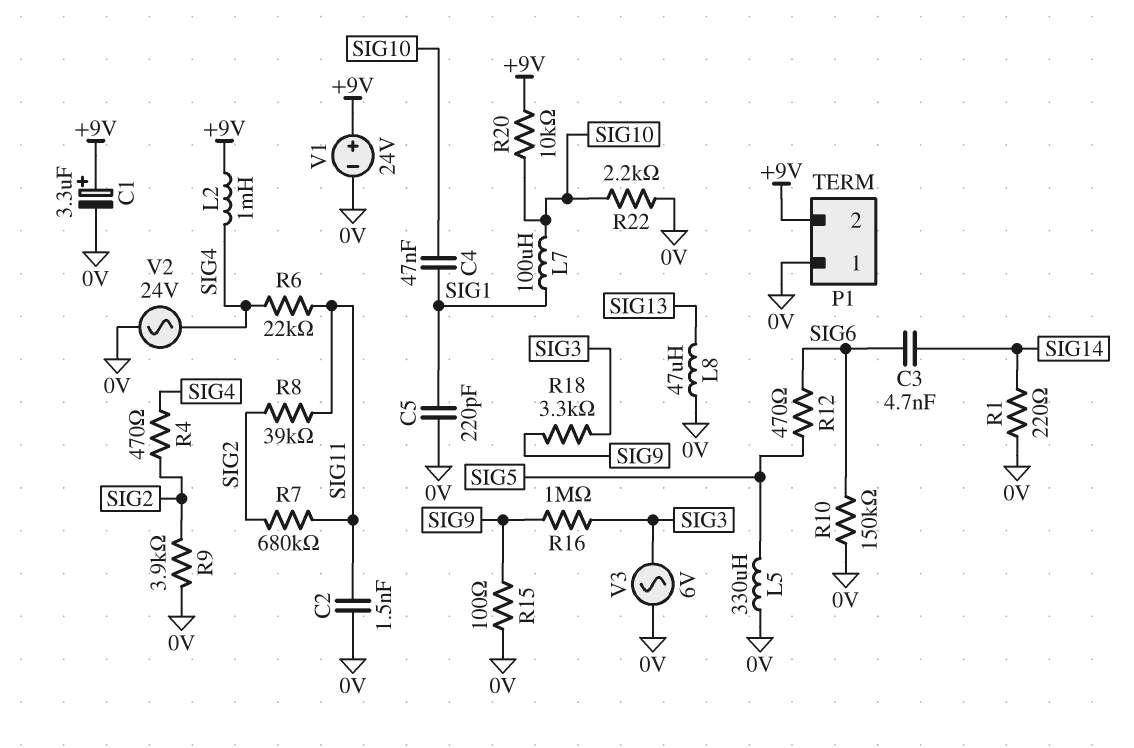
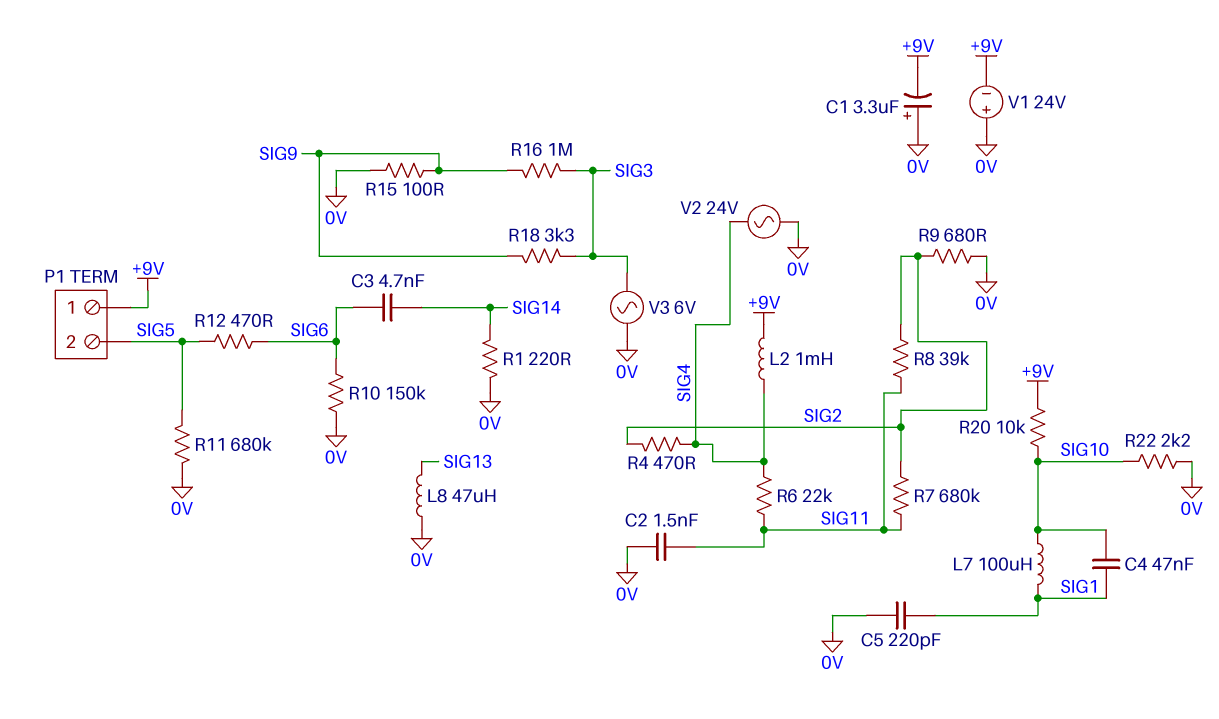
C1: 3.3uF (plus +9V, minus 0V) -> 3.3uF (plus 0V, minus +9V)
L5: 330uH (0V, SIG5) -> none
P1 pin 1: 0V -> +9V
P1 pin 2: +9V -> SIG5
R9: 3.9k (0V, SIG2) -> 680 (0V, SIG2)
R11: none -> 680k (0V, SIG5)
V1: 24V (plus +9V, minus 0V) -> 24V (plus 0V, minus +9V)

